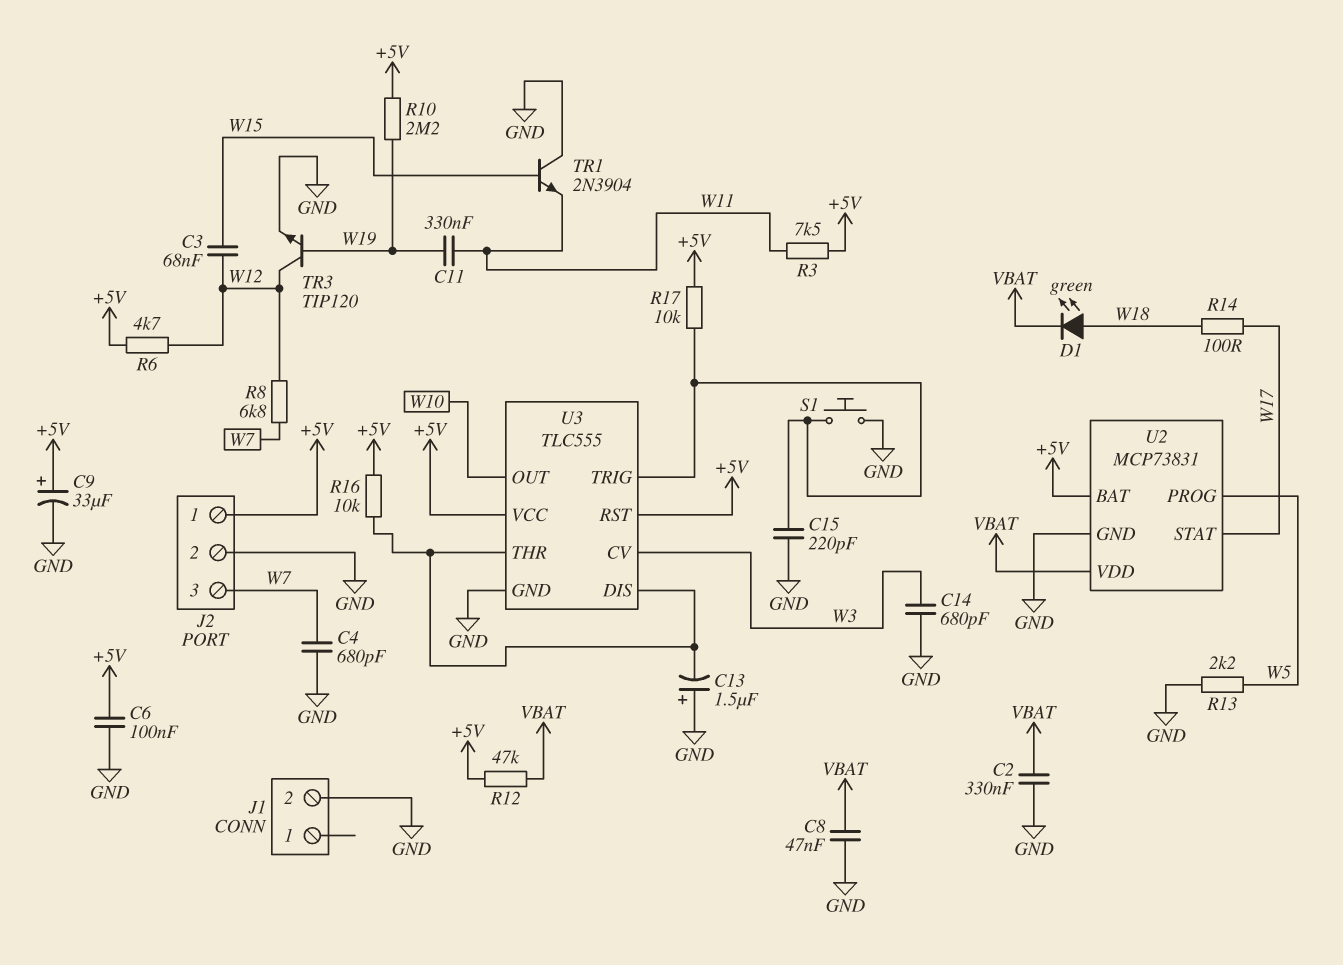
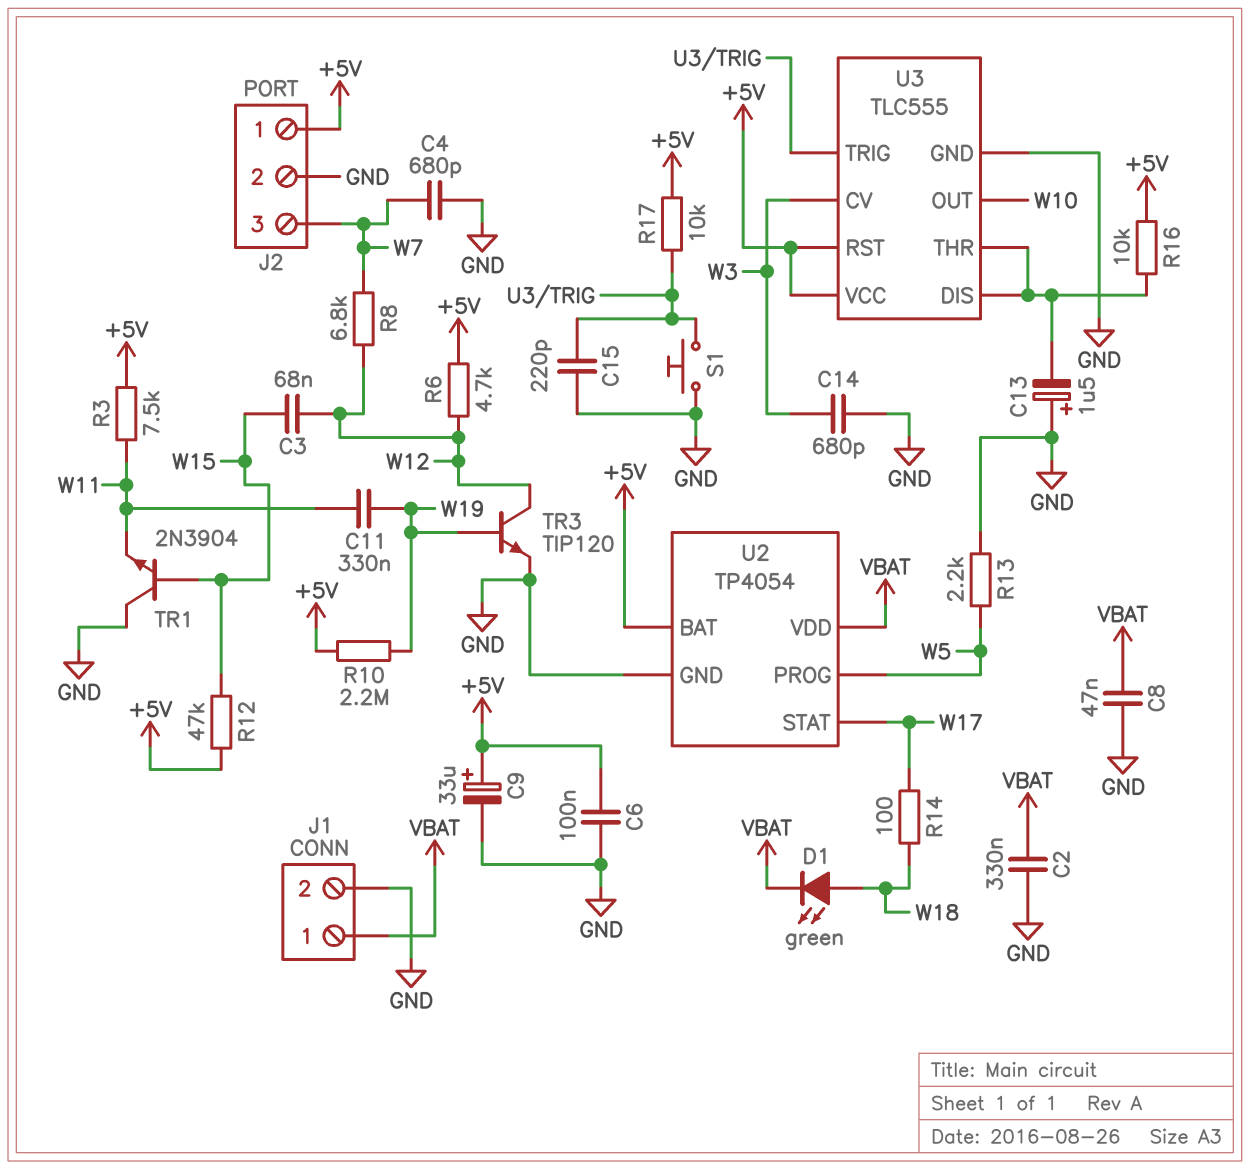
J1 pin 1: none -> VBAT
R12: 47k (+5V, VBAT) -> 47k (+5V, W15)
U2: MCP73831 -> TP4054

